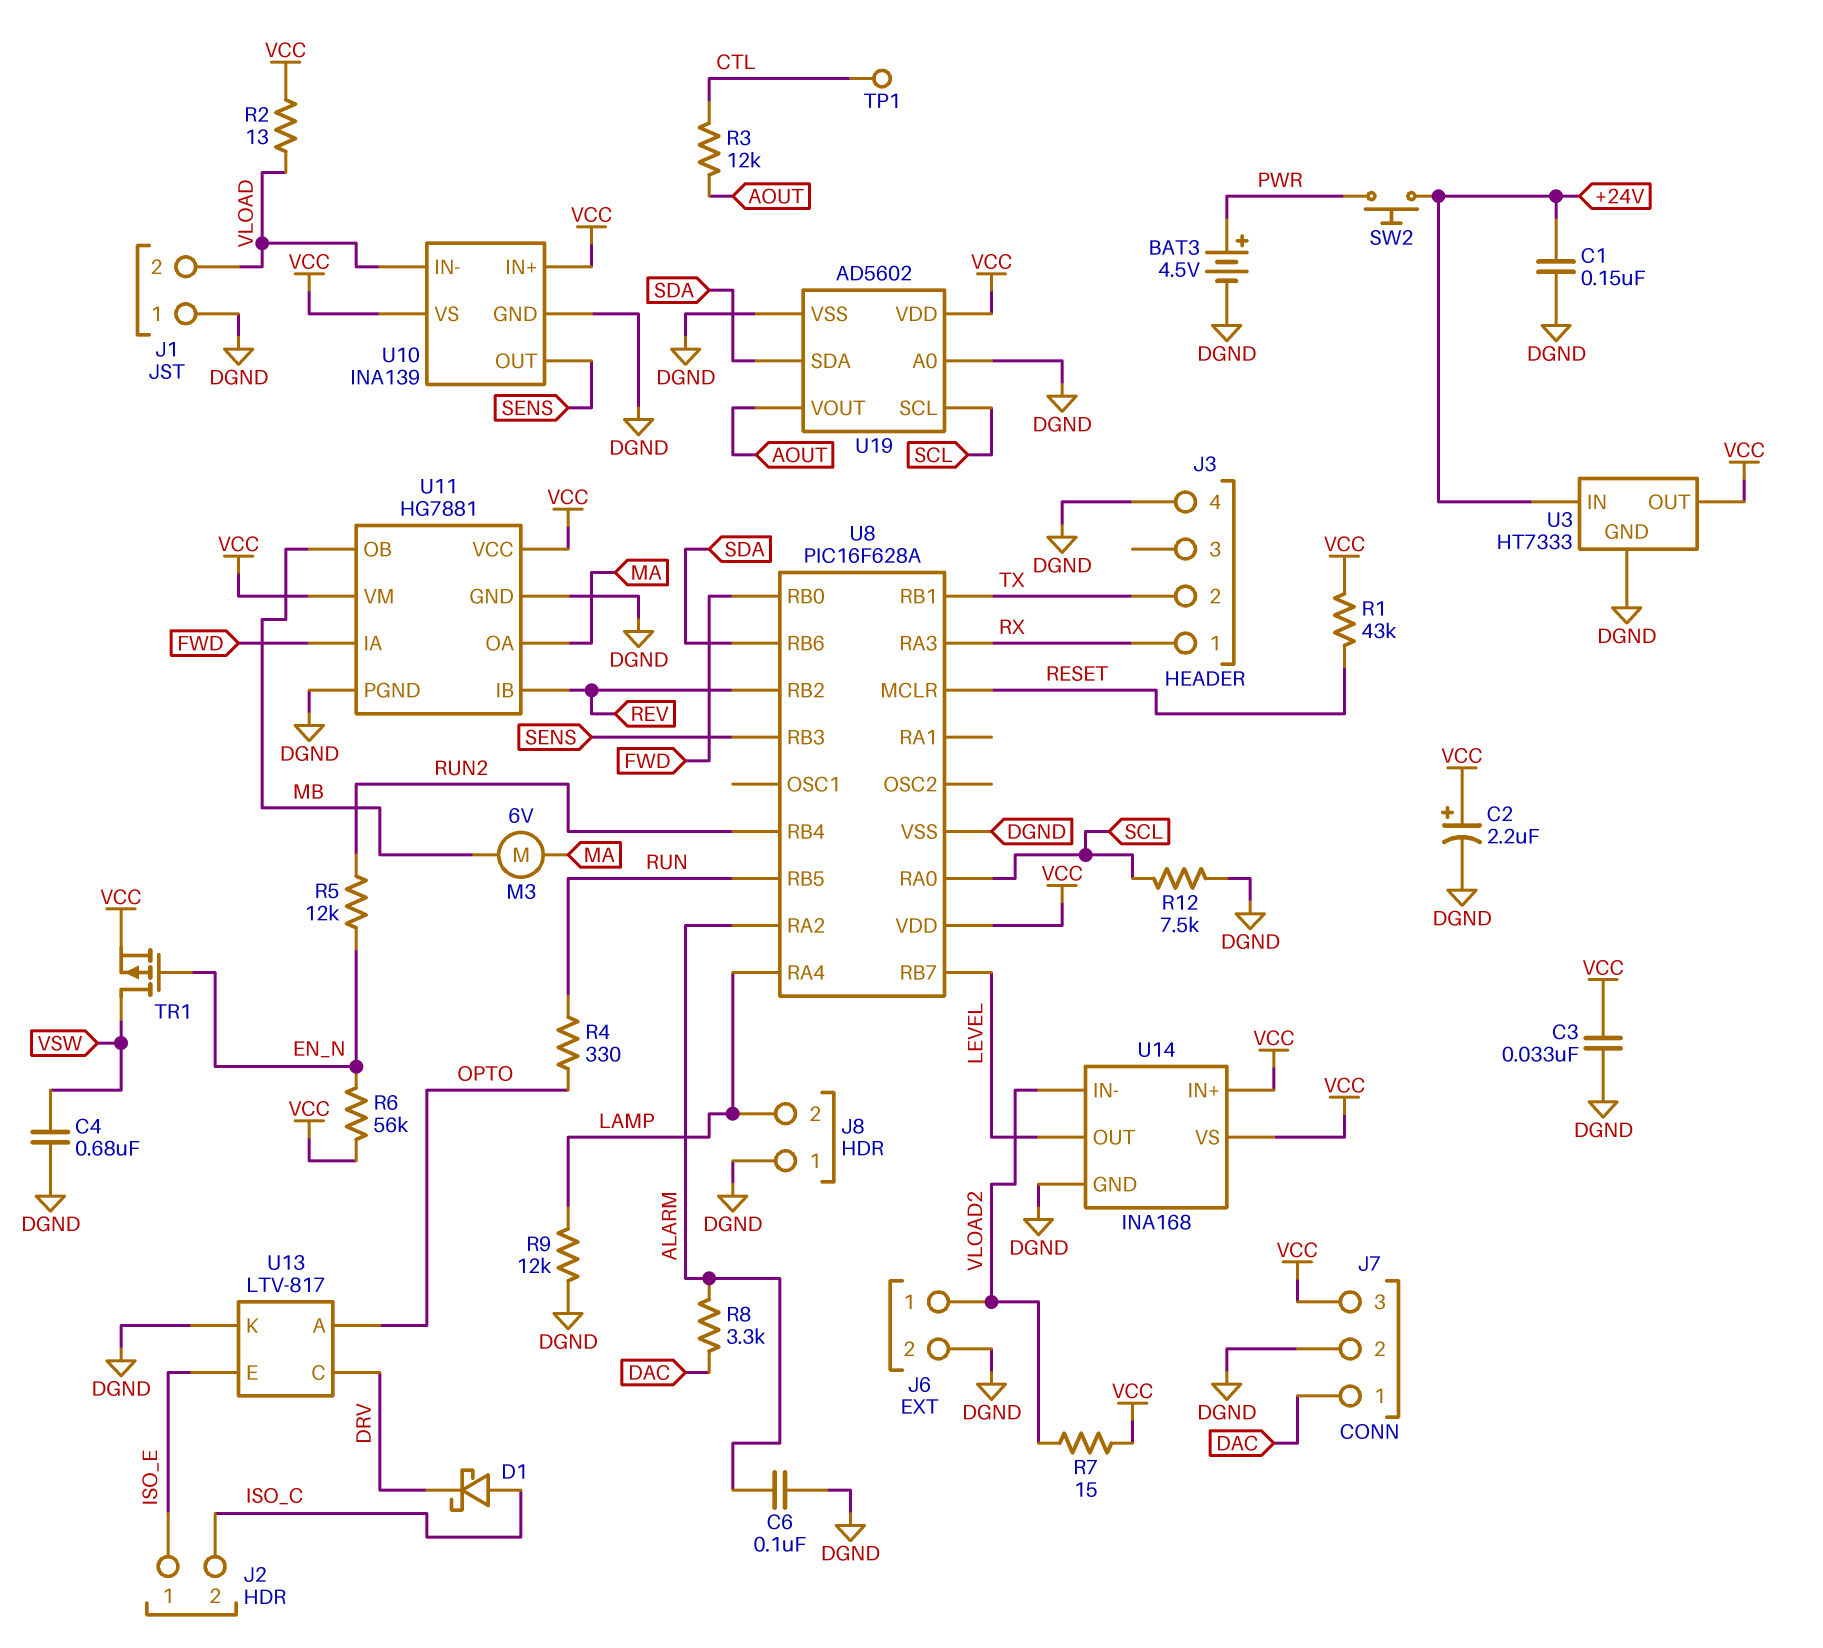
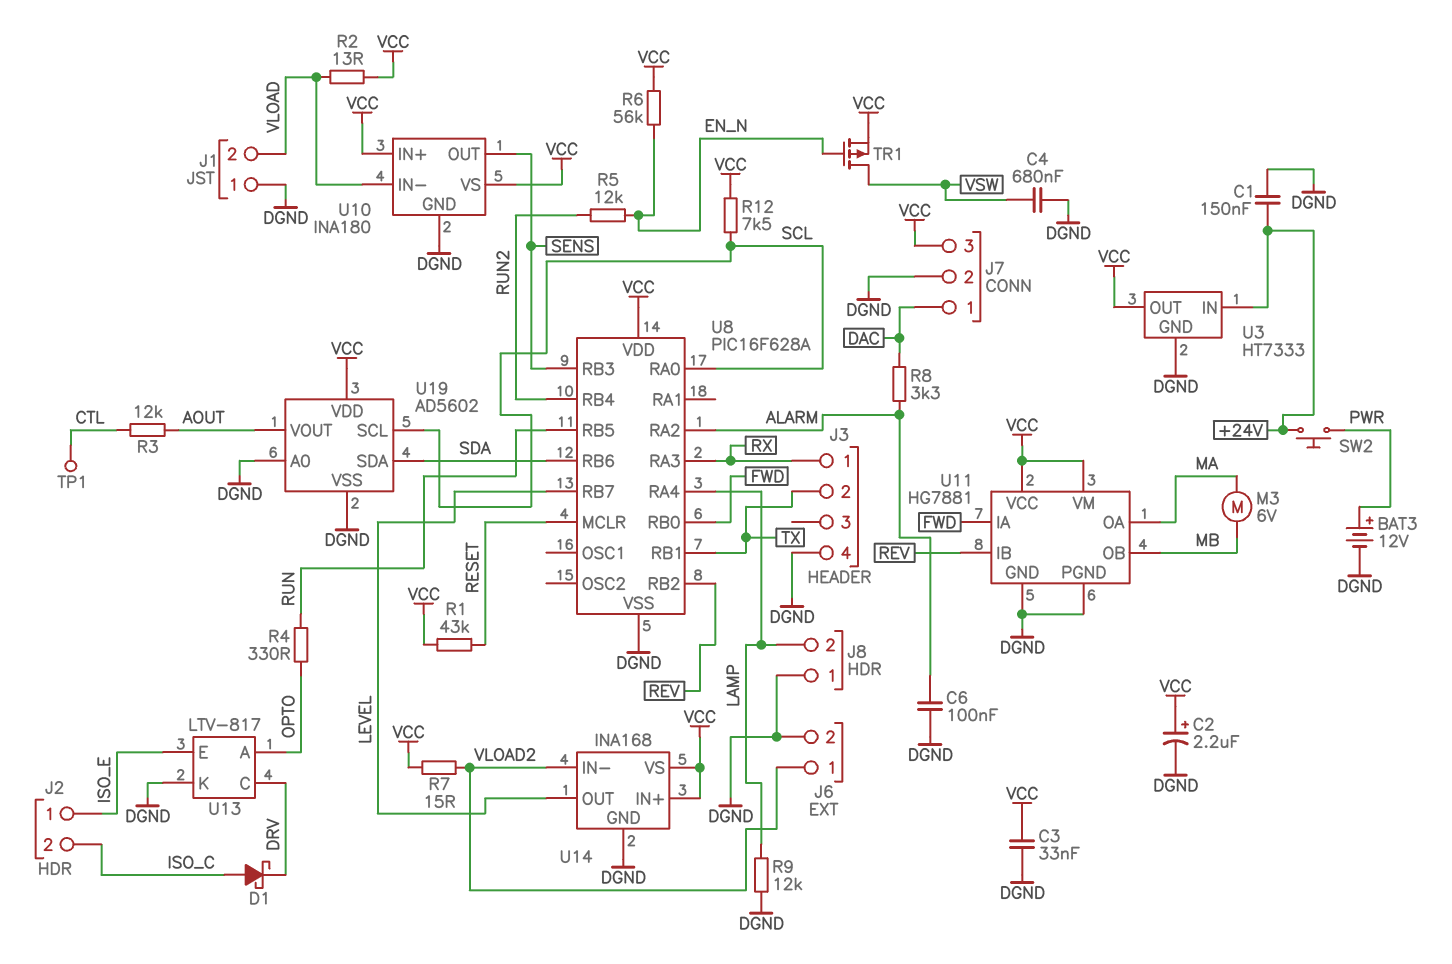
BAT3: 4.5V (plus PWR, minus DGND) -> 12V (plus PWR, minus DGND)
R12: 7.5k (DGND, SCL) -> 7.5k (SCL, VCC)
U10: INA139 -> INA180

